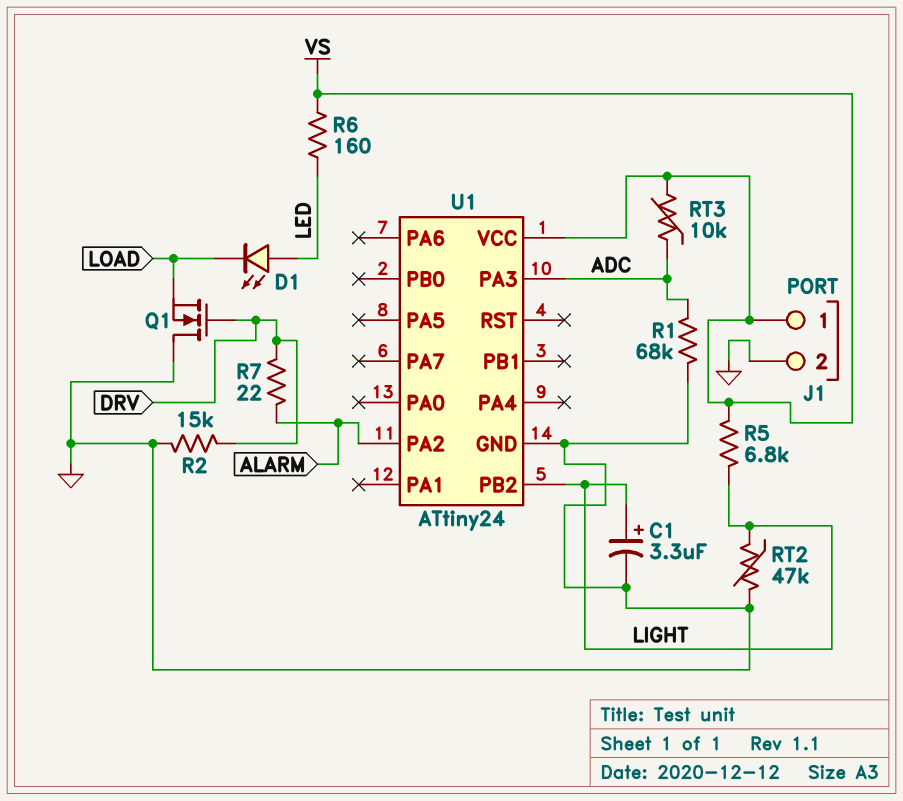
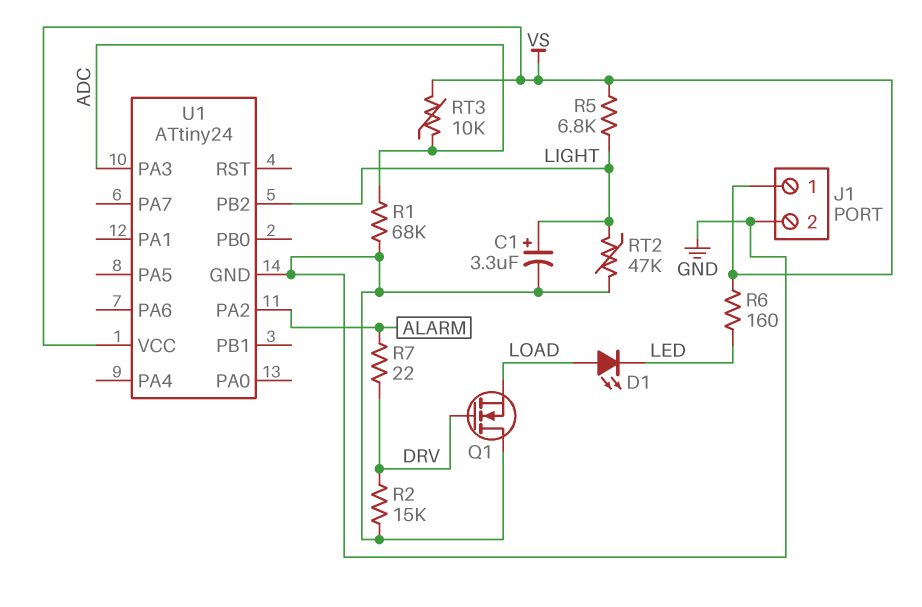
D1: LED (A LED, K LOAD) -> LED (A LOAD, K LED)

